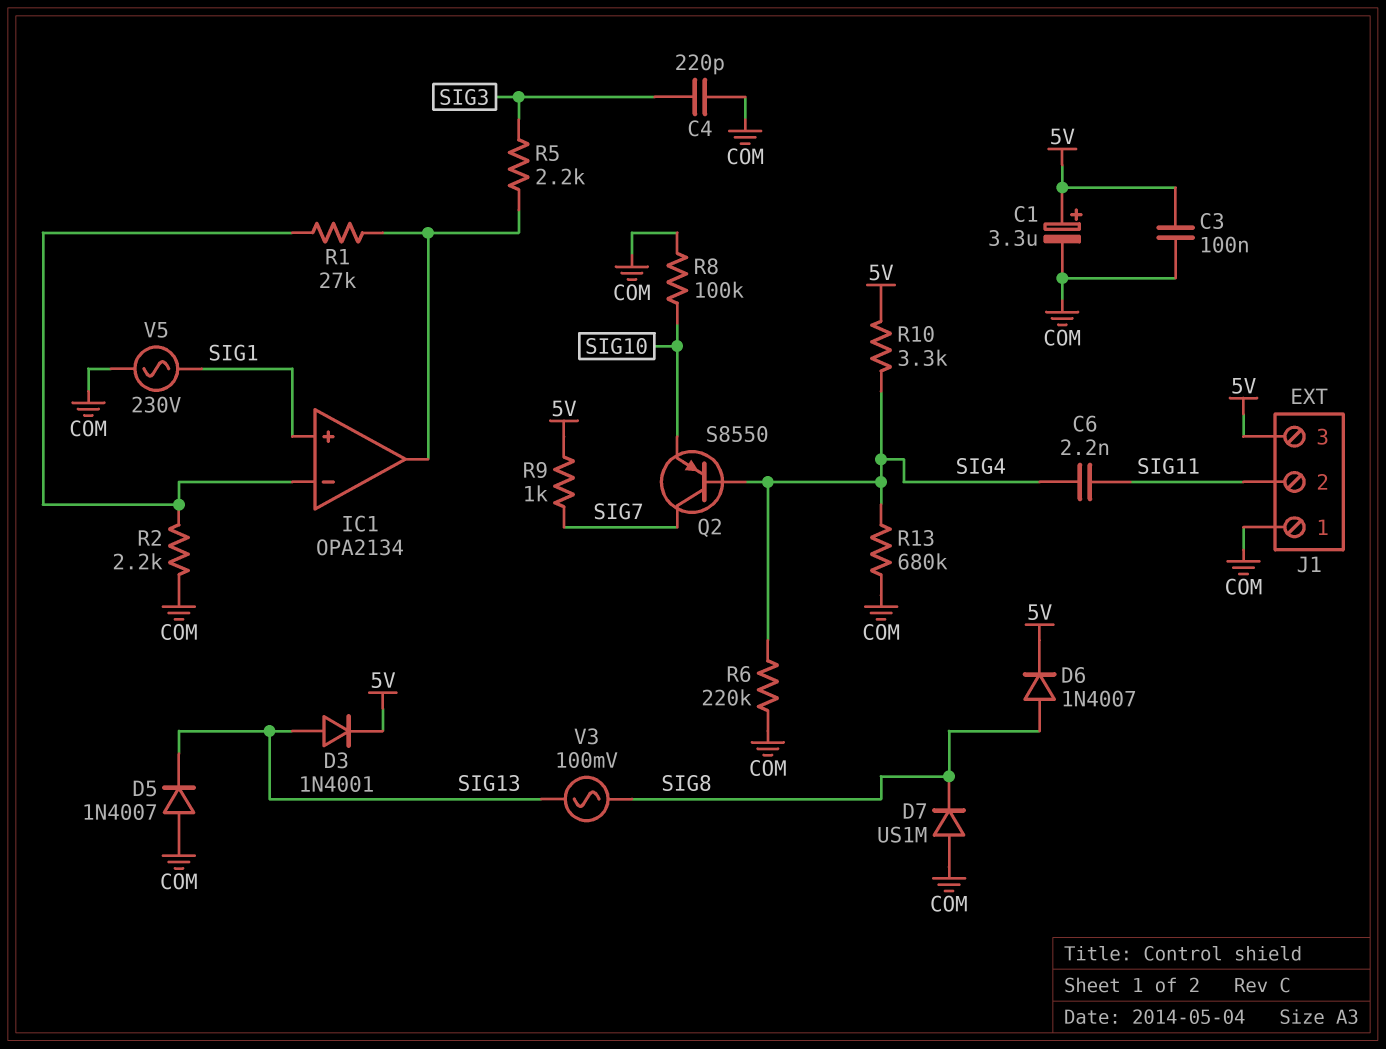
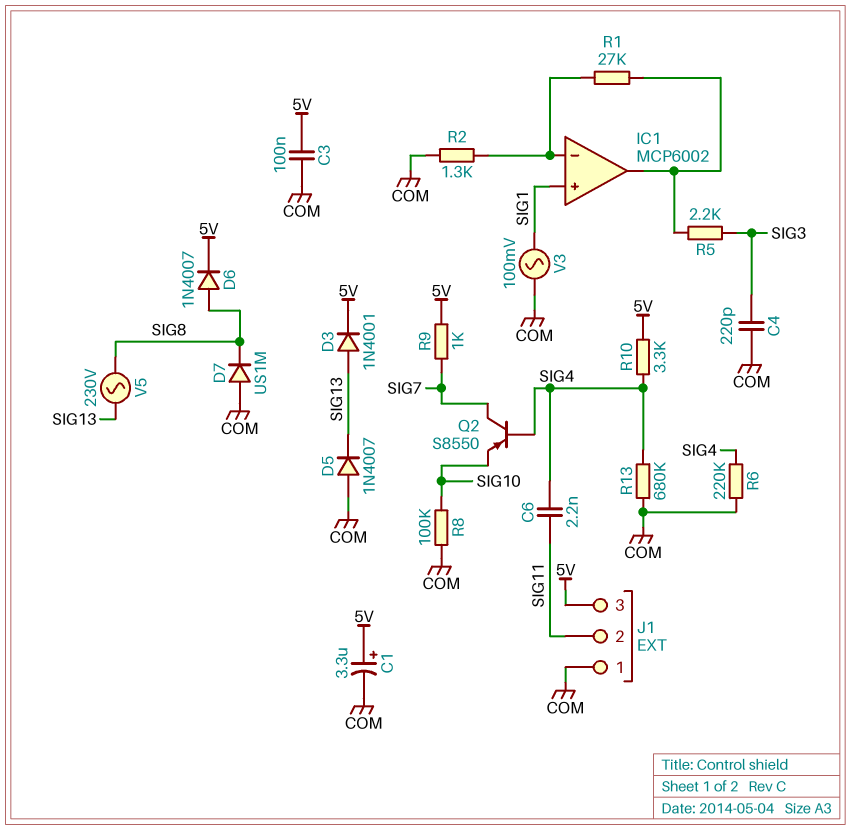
IC1: OPA2134 -> MCP6002
R2: 2.2k (COM, IC1/in-) -> 1.3k (COM, IC1/in-)
V3: AC 100mV (SIG8, SIG13) -> AC 100mV (COM, SIG1)
V5: AC 230V (COM, SIG1) -> AC 230V (SIG8, SIG13)

